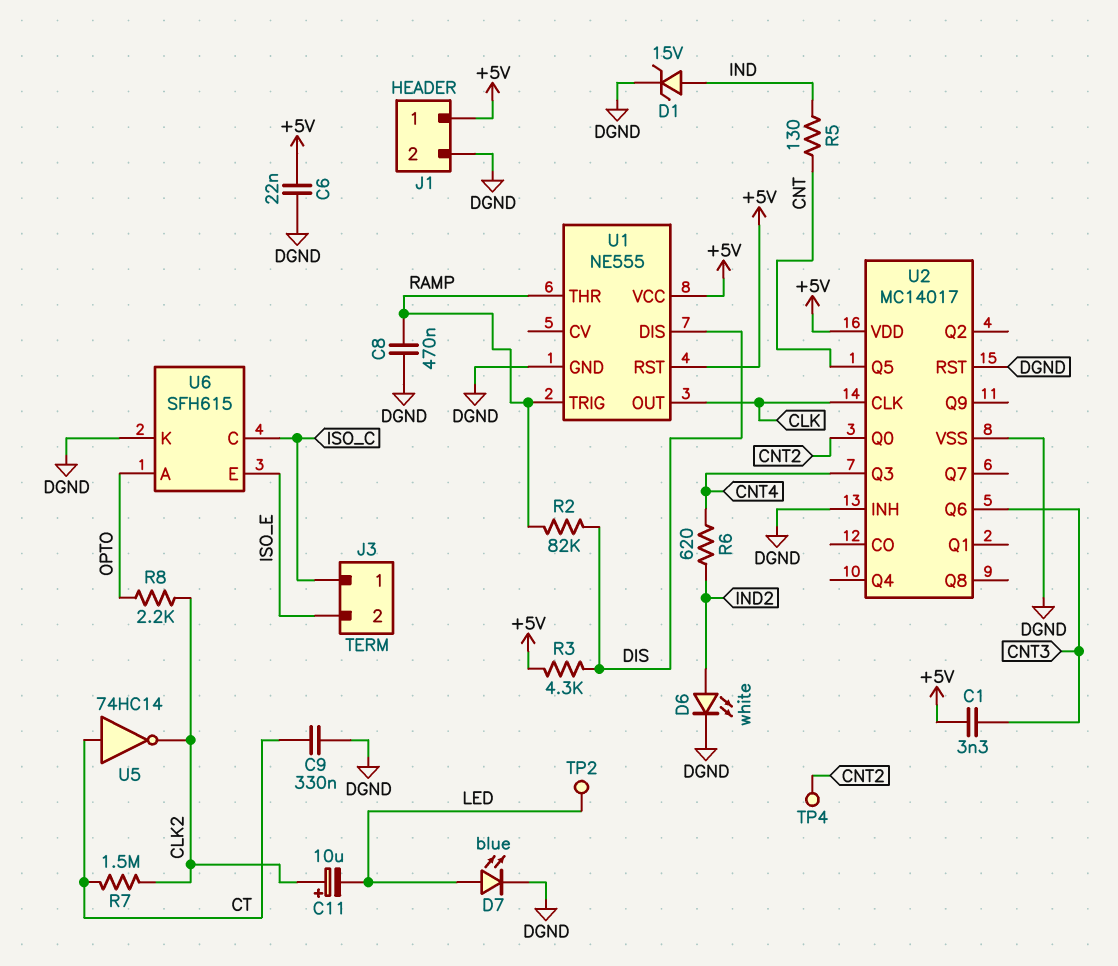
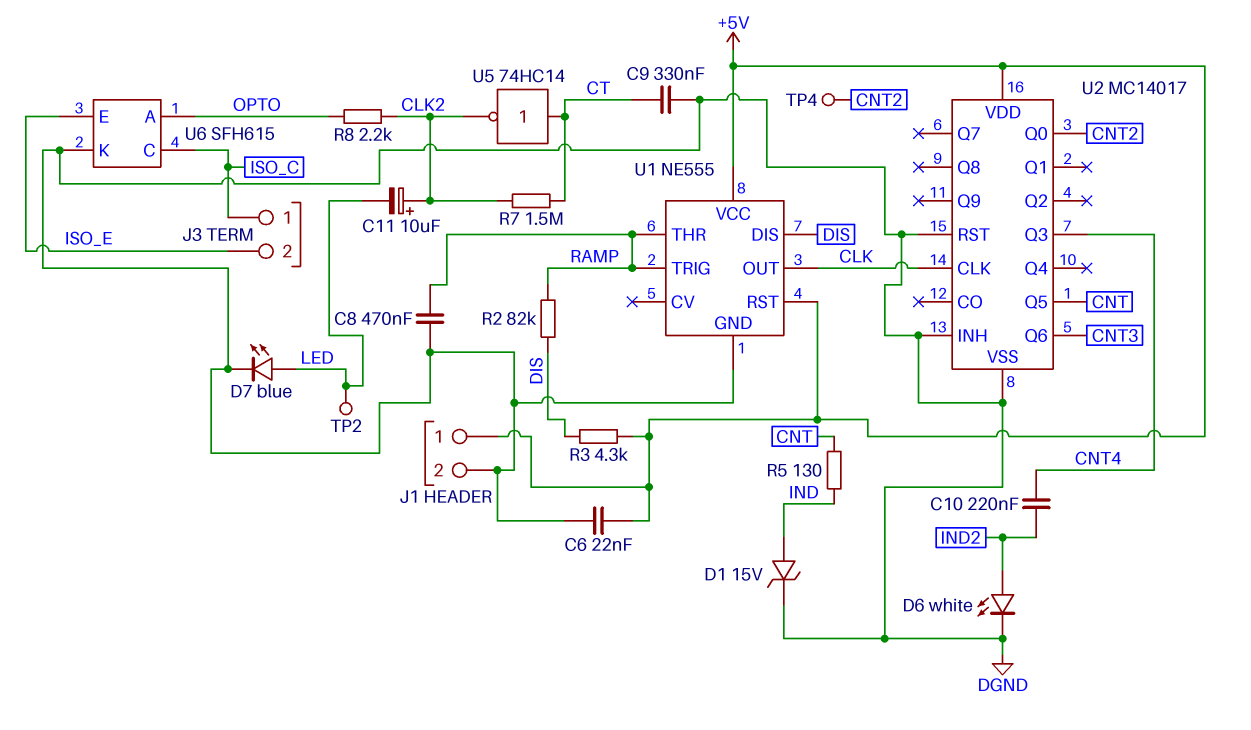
C1: 3.3nF (+5V, CNT3) -> none
C10: none -> 220nF (CNT4, IND2)
R6: 620 (CNT4, IND2) -> none

